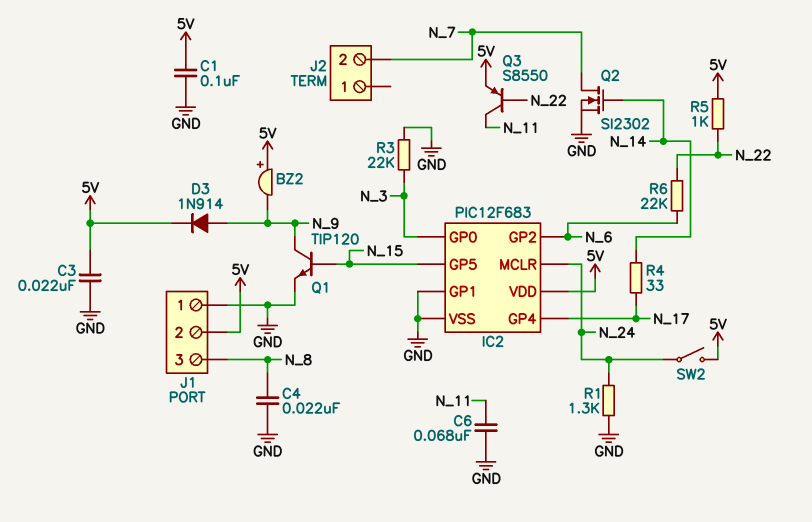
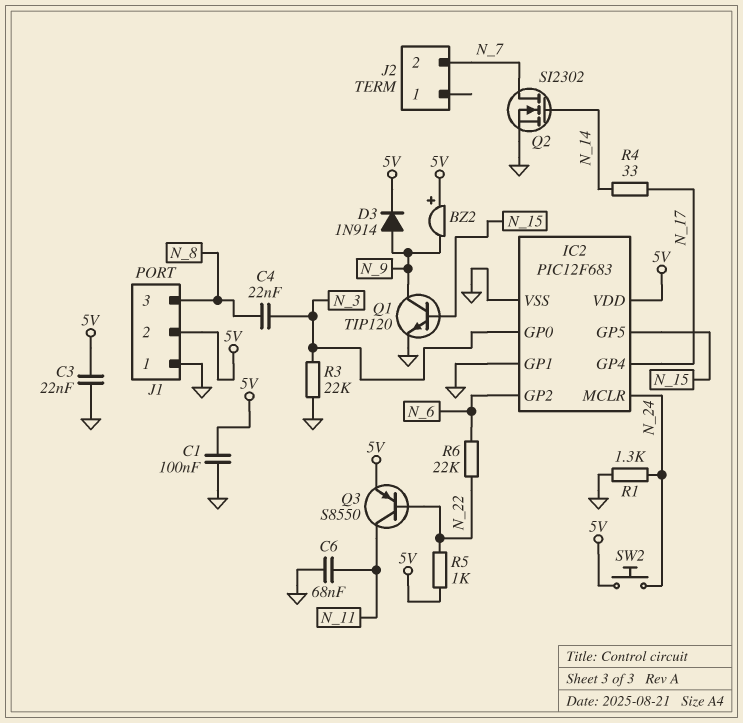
C4: 22nF (GND, N_8) -> 22nF (N_3, N_8)
SW2: switch (5V, N_24) -> button (5V, N_24)

